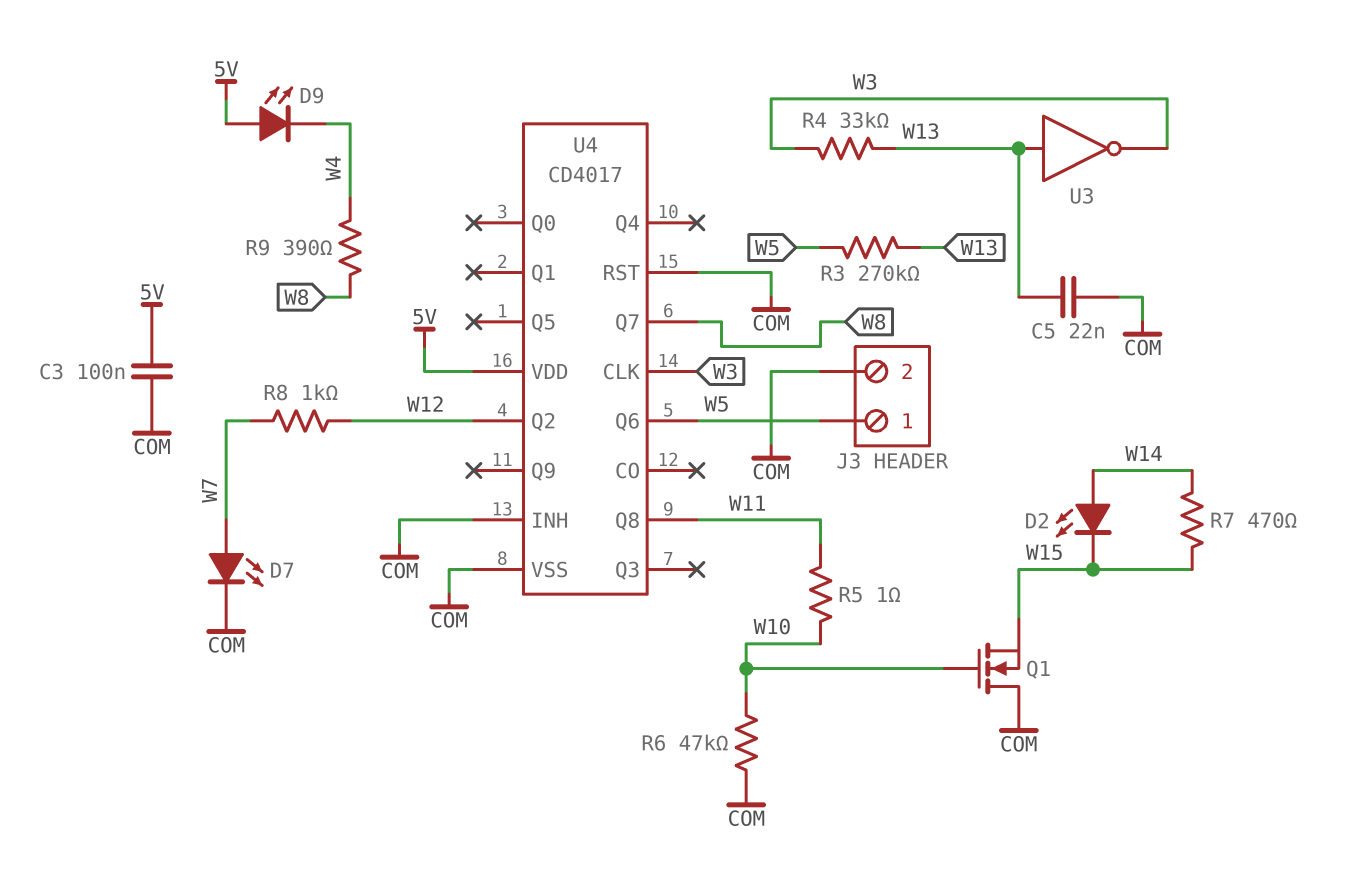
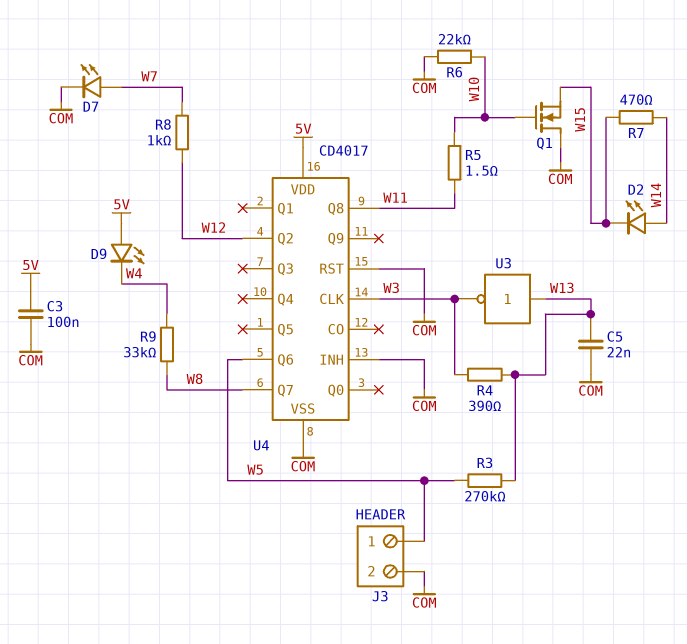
R4: 33k (W3, W13) -> 390 (W3, W13)
R5: 1 (W10, W11) -> 1.5 (W10, W11)
R6: 47k (COM, W10) -> 22k (COM, W10)
R9: 390 (W4, W8) -> 33k (W4, W8)

